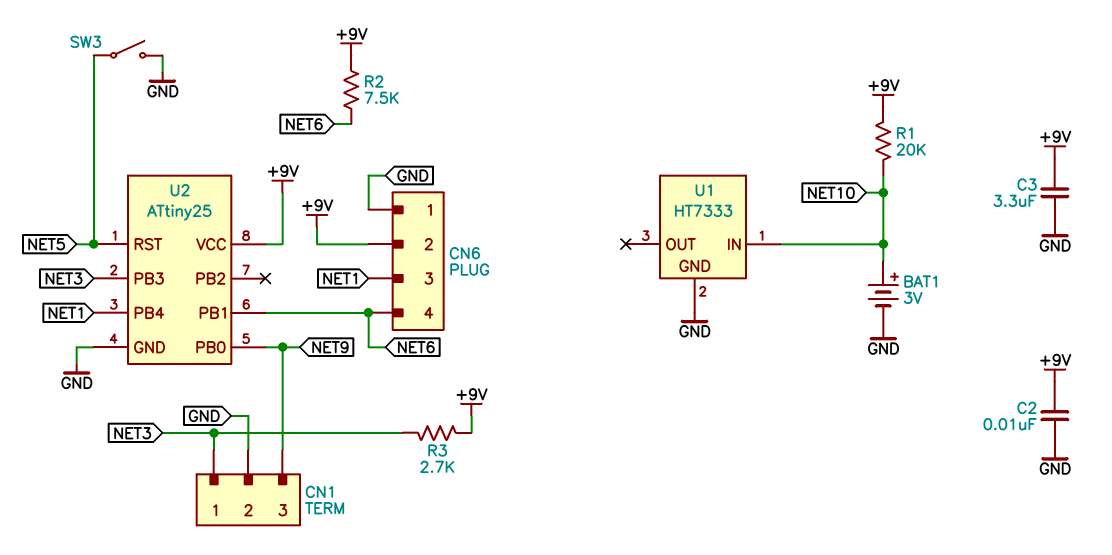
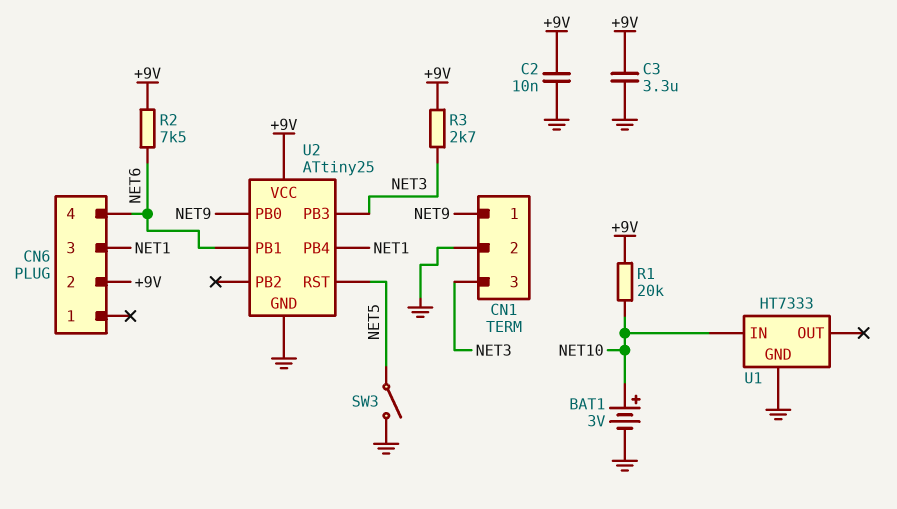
CN1 pin 1: NET3 -> NET9
CN1 pin 3: NET9 -> NET3
CN6 pin 1: GND -> none

